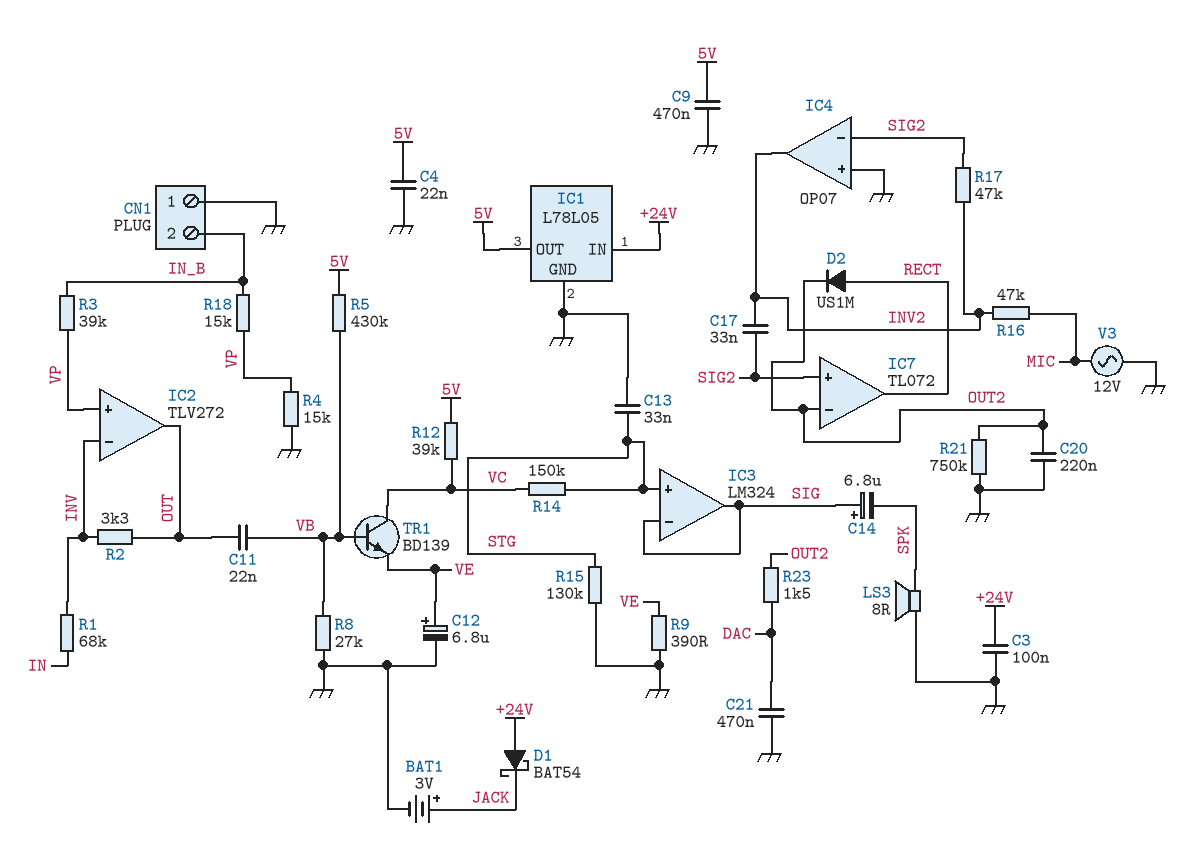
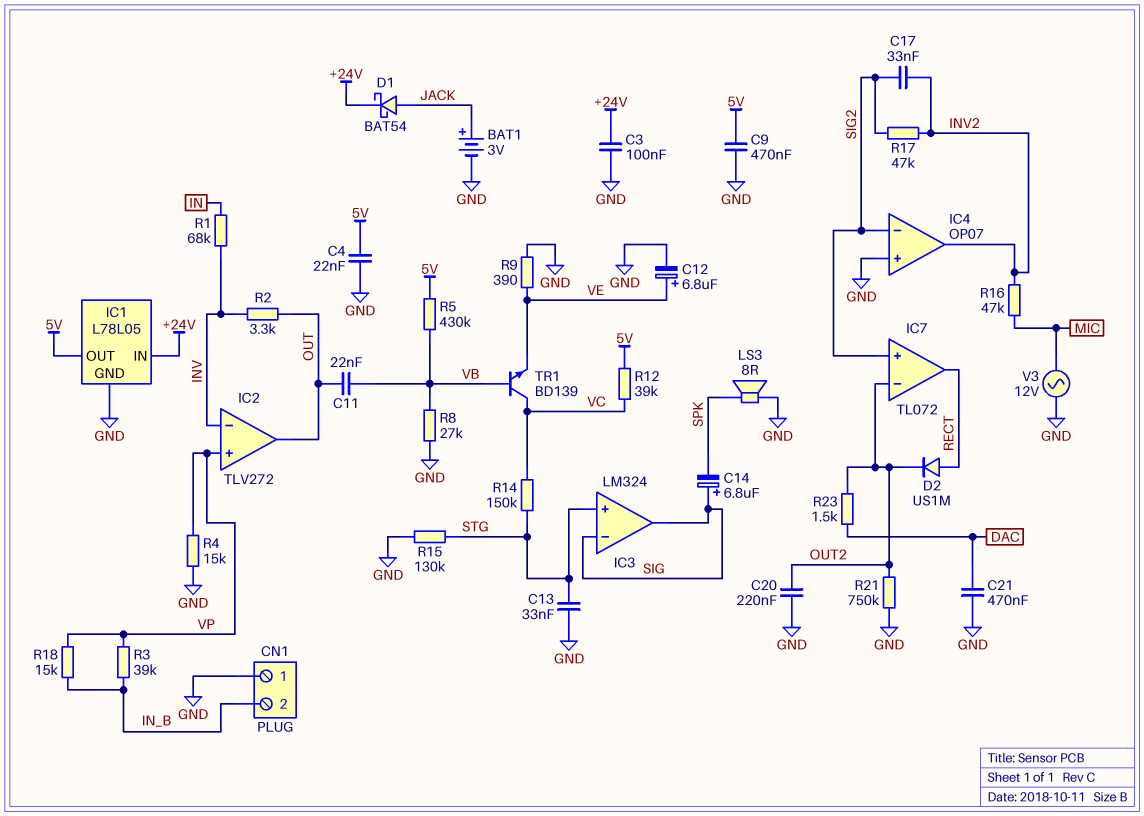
D1: schottky BAT54 (A +24V, K JACK) -> schottky BAT54 (A JACK, K +24V)

